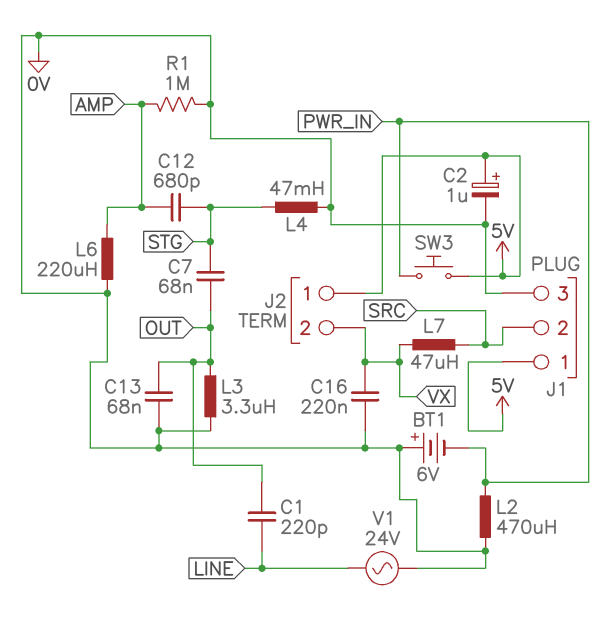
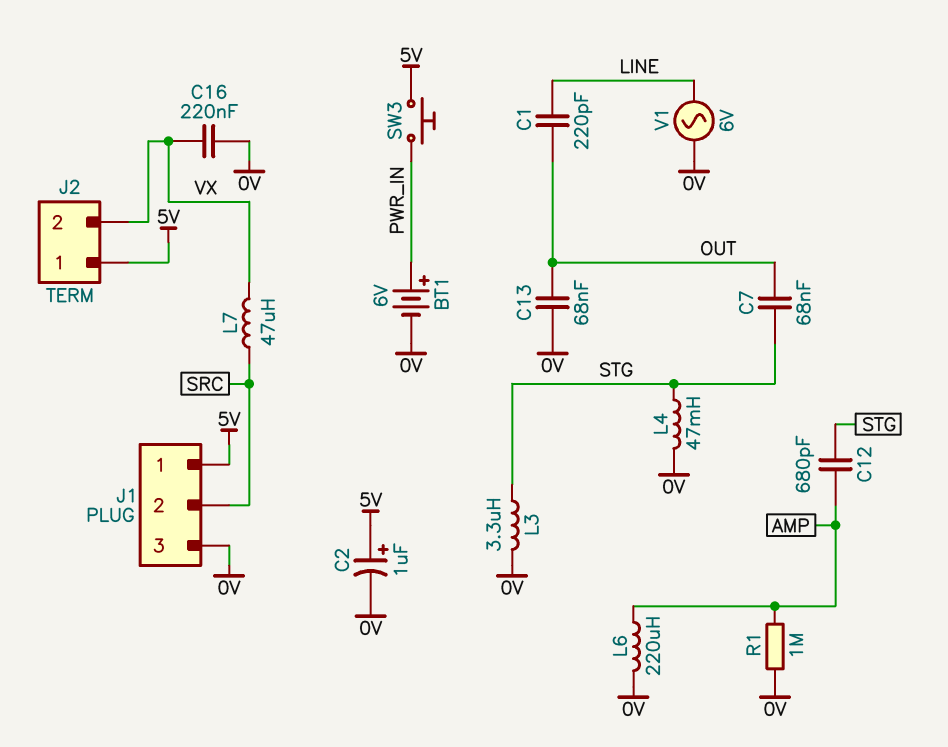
BT1: 6V (plus 0V, minus PWR_IN) -> 6V (plus PWR_IN, minus 0V)
L2: 470uH (0V, PWR_IN) -> none
L3: 3.3uH (0V, OUT) -> 3.3uH (0V, STG)
V1: AC 24V (0V, LINE) -> AC 6V (0V, LINE)

